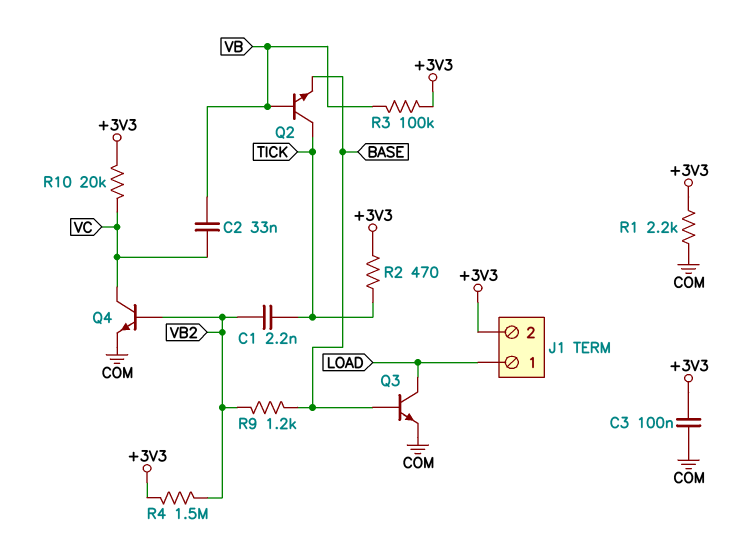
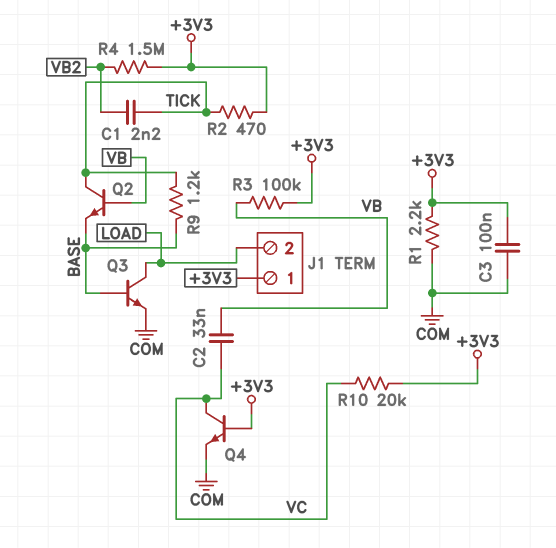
J1 pin 1: LOAD -> +3V3
J1 pin 2: +3V3 -> LOAD
Q4: NPN (B VB2, C VC, E COM) -> NPN (B +3V3, C VC, E COM)
R9: 1.2k (BASE, VB2) -> 1.2k (BASE, TICK)

